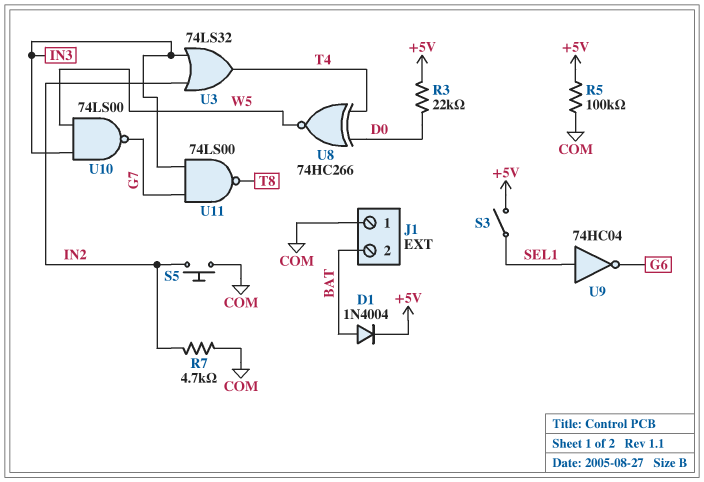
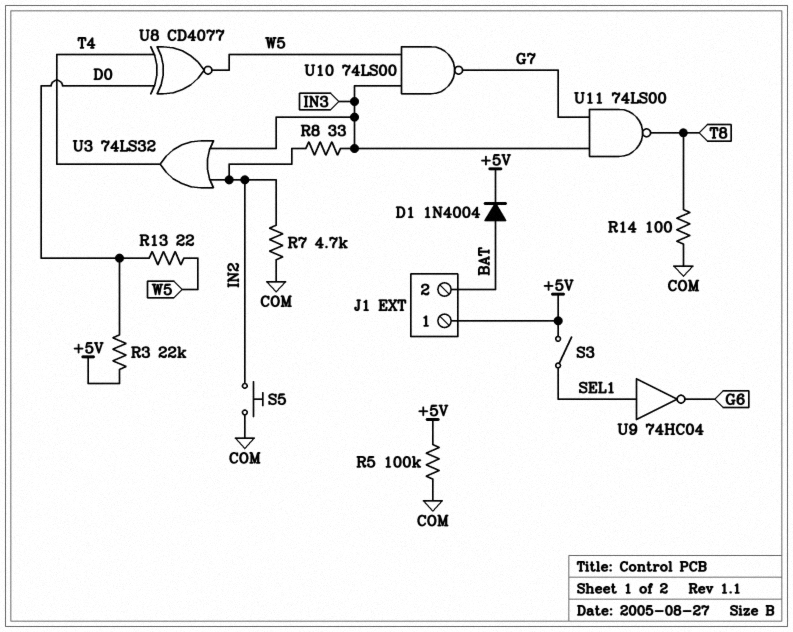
J1 pin 1: COM -> +5V
R8: none -> 33 (IN2, IN3)
R13: none -> 22 (D0, W5)
R14: none -> 100 (COM, T8)
U8: XNOR 74HC266 (in D0, in T4, out W5) -> XNOR CD4077 (in D0, in T4, out W5)

